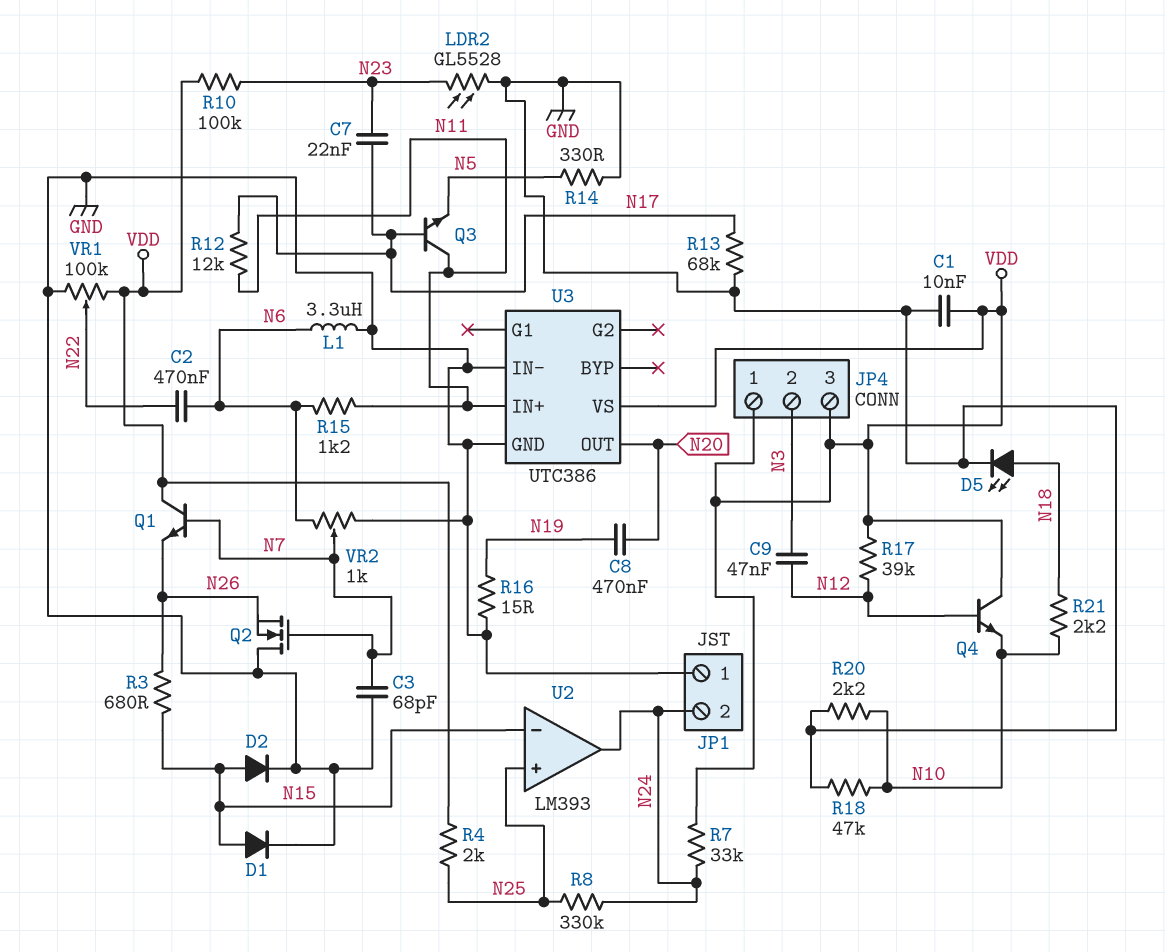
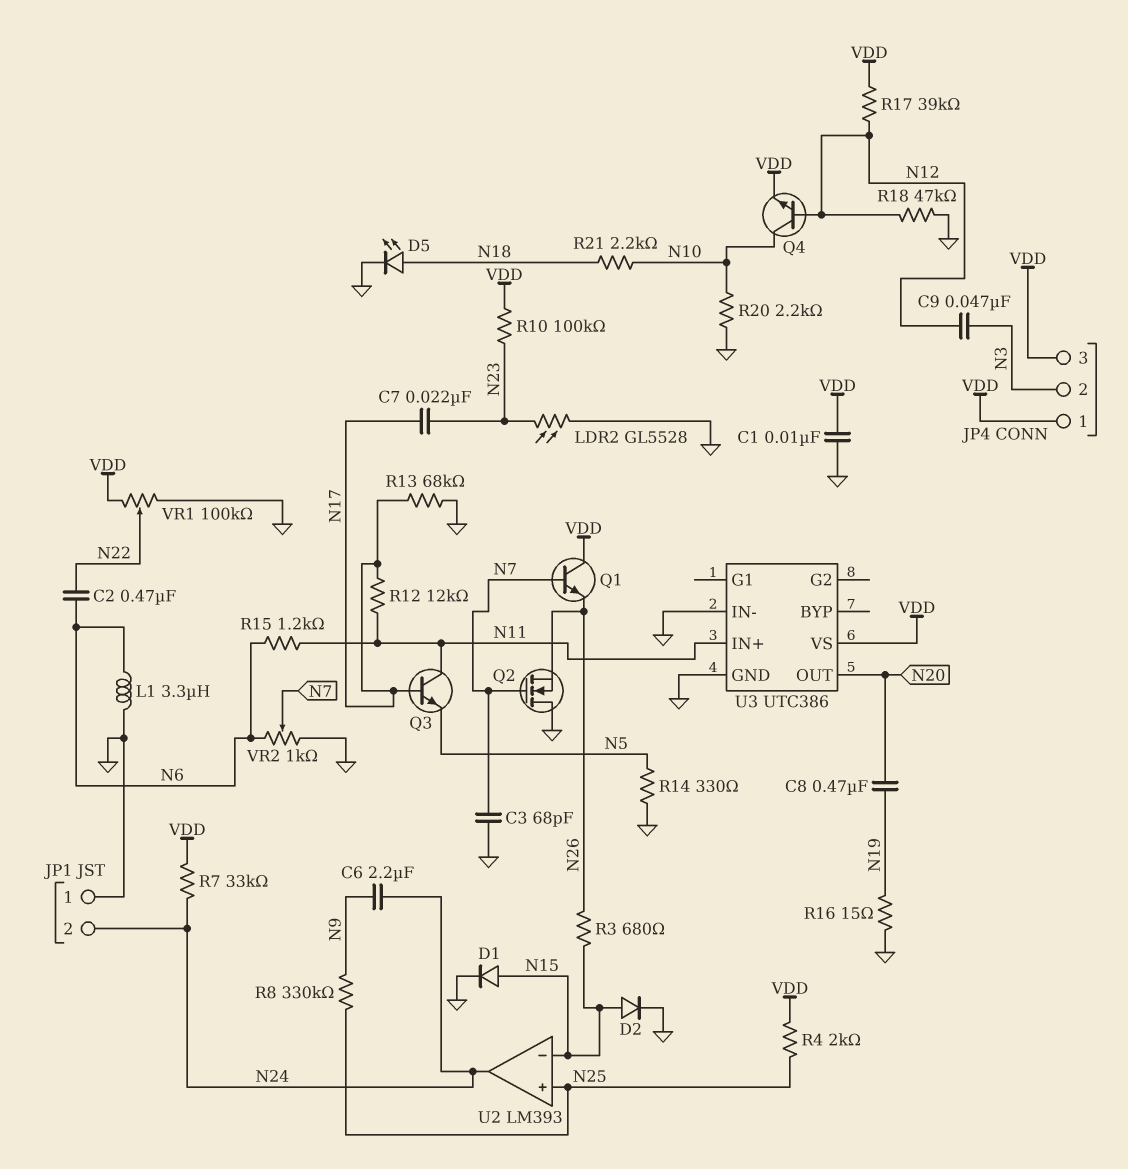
C6: none -> 2.2uF (N9, N24)
Q4: NPN (B N12, C VDD, E N10) -> NPN (B N12, C N10, E VDD)
R8: 330k (N24, N25) -> 330k (N9, N25)
R18: 47k (GND, N10) -> 47k (GND, N12)

